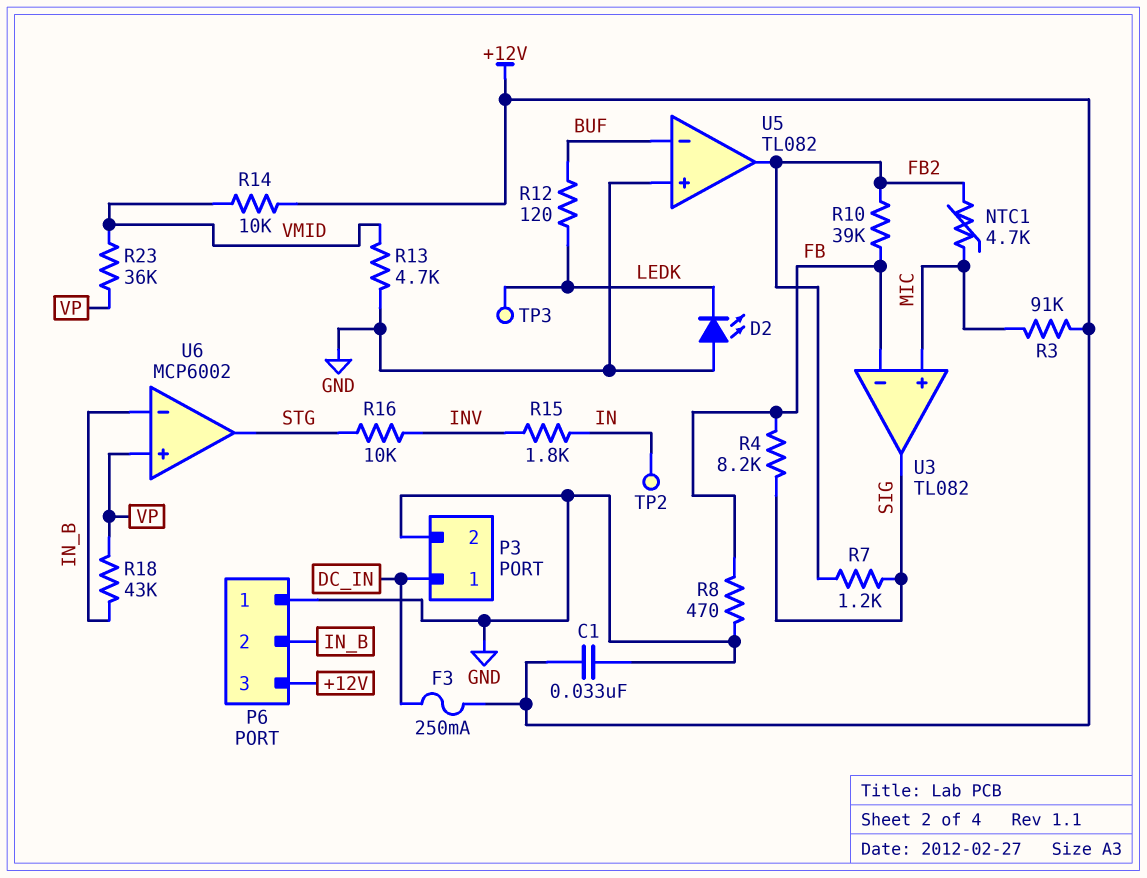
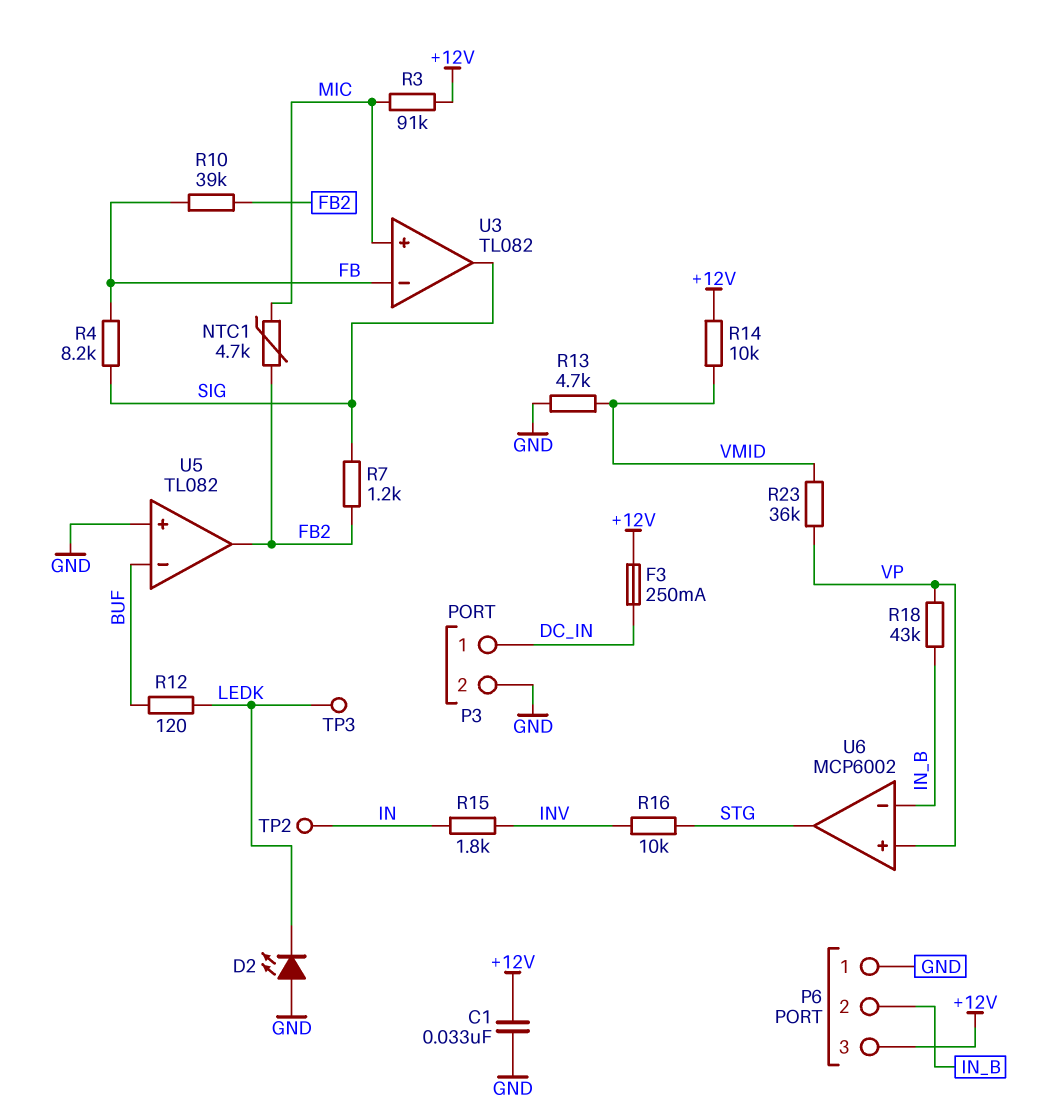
R8: 470 (FB, GND) -> none

